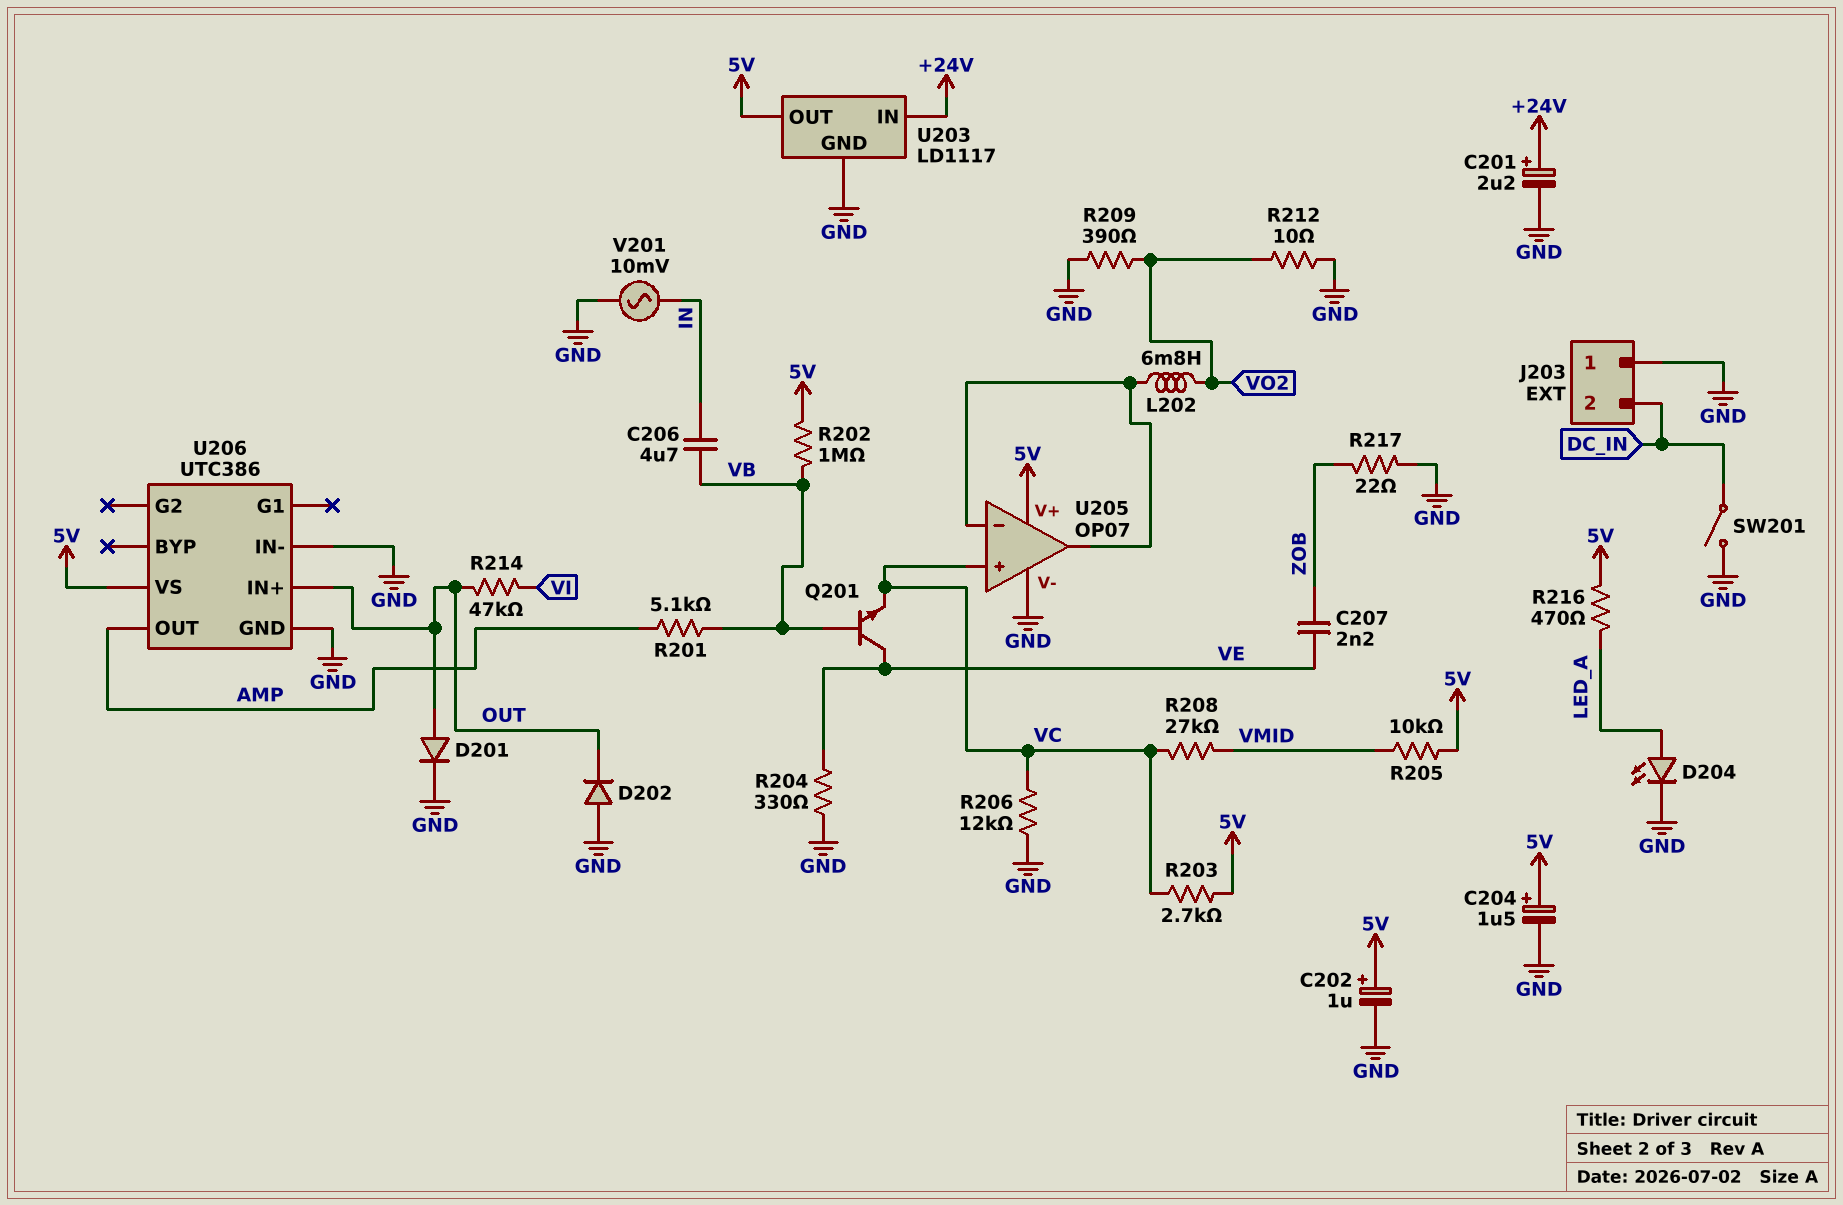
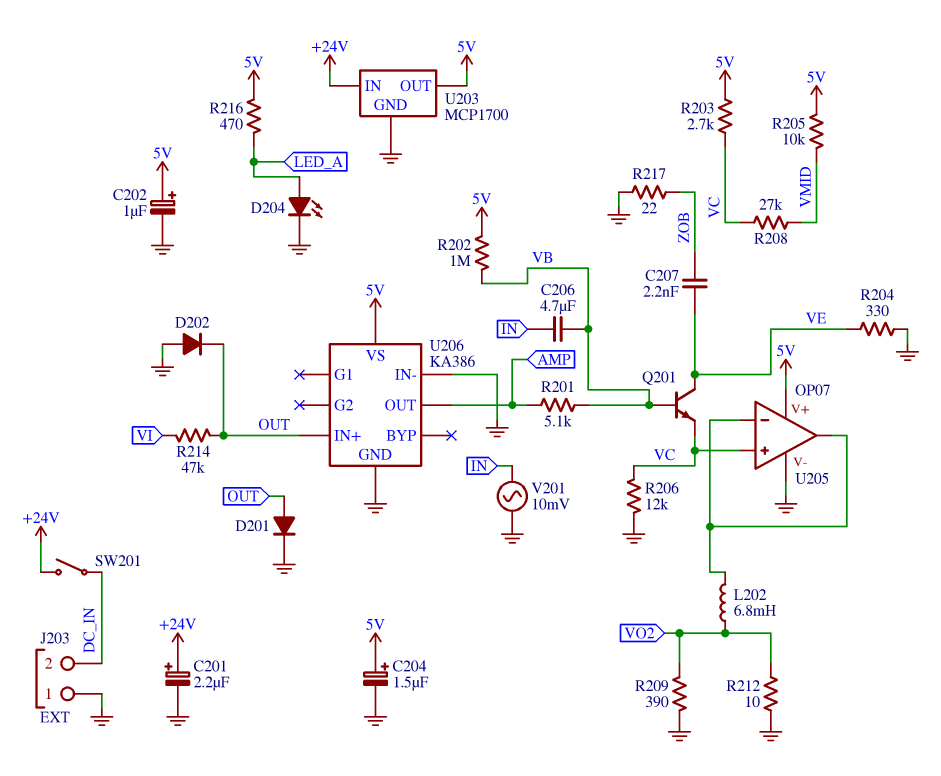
SW201: switch (DC_IN, GND) -> switch (+24V, DC_IN)
U203: LD1117 -> MCP1700
U206: UTC386 -> KA386

